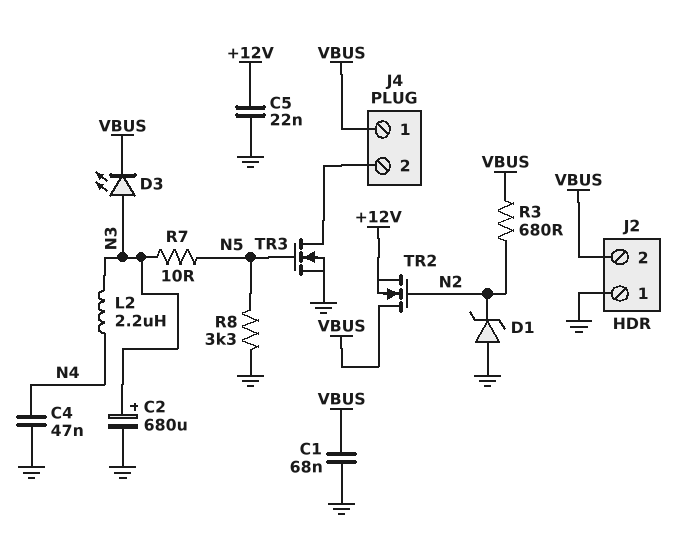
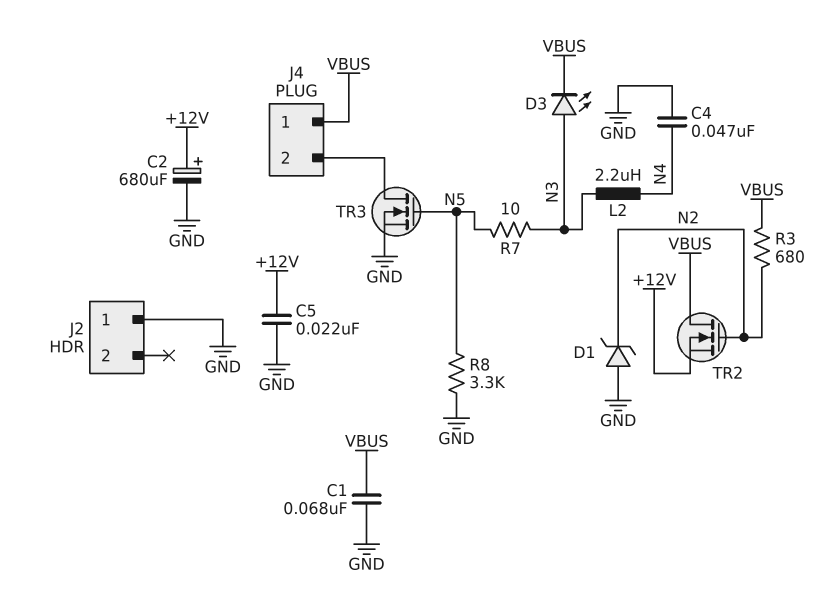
C2: 680uF (plus N3, minus GND) -> 680uF (plus +12V, minus GND)
J2 pin 2: VBUS -> none

